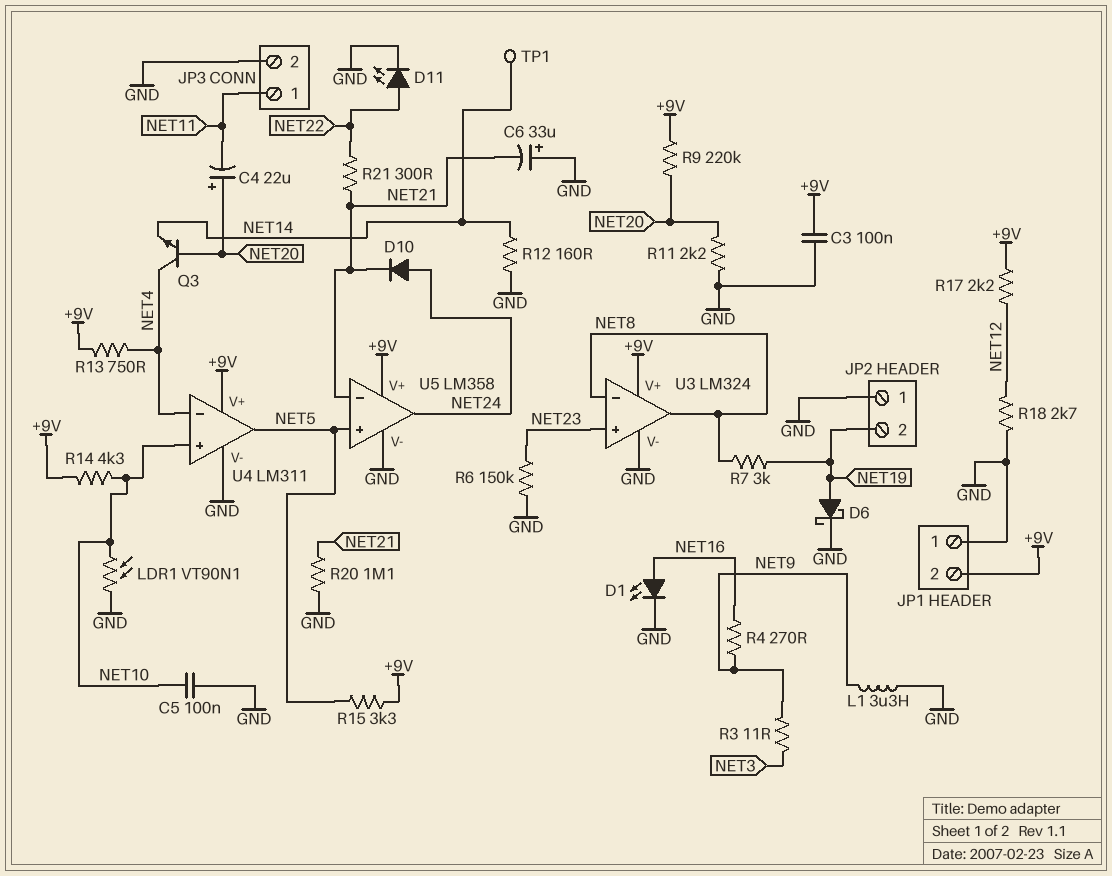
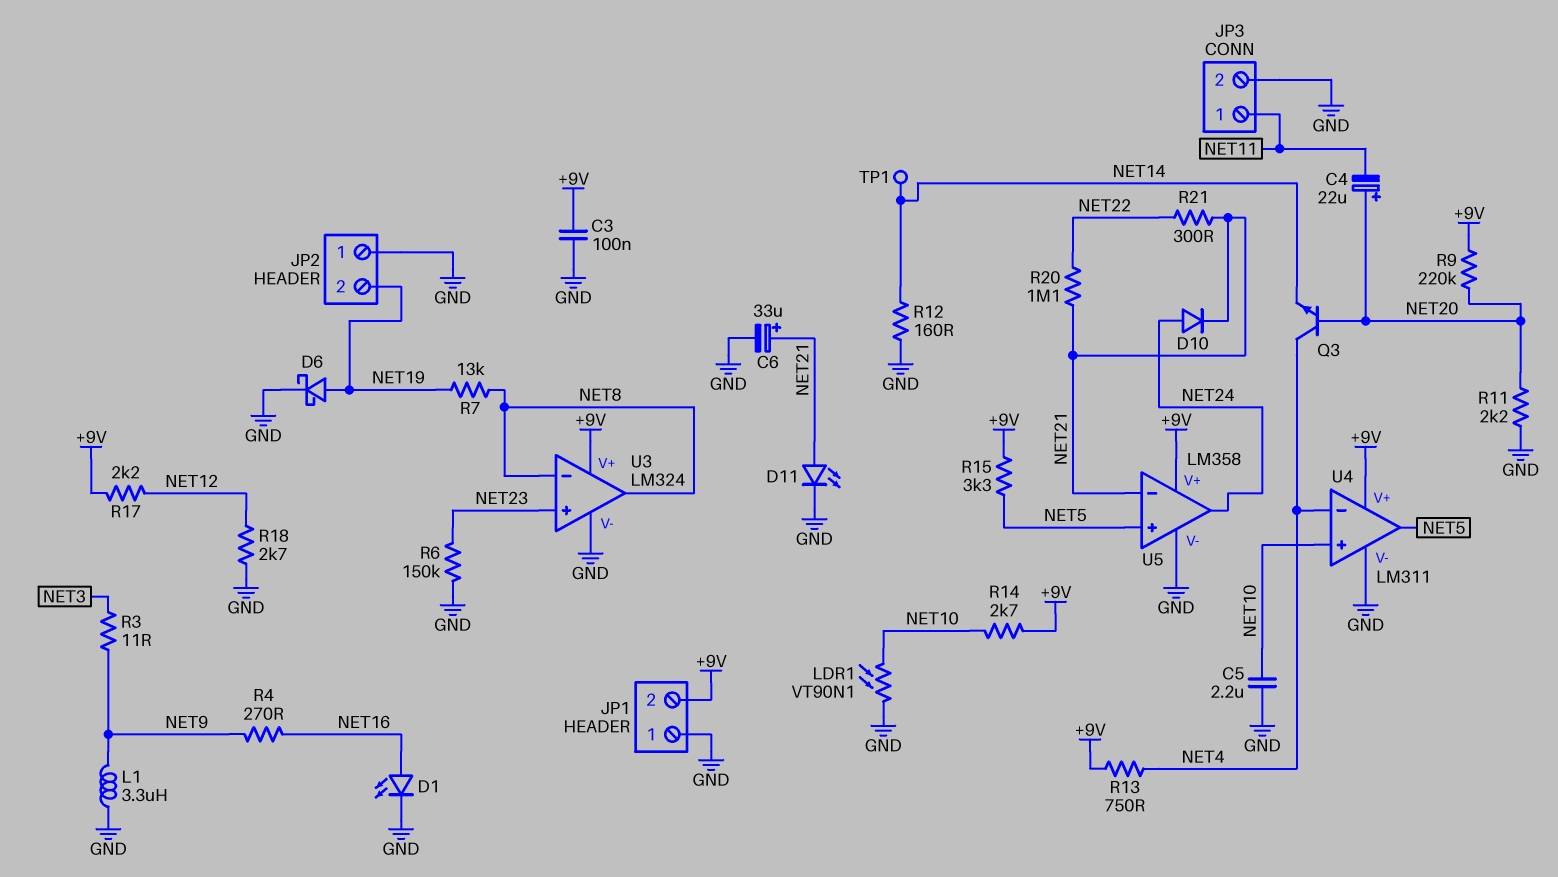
C5: 100nF (GND, NET10) -> 2.2uF (GND, NET10)
C6: 33uF (plus GND, minus NET21) -> 33uF (plus NET21, minus GND)
D11: LED (A NET22, K GND) -> LED (A NET21, K GND)
R7: 3k (NET8, NET19) -> 13k (NET8, NET19)
R14: 4.3k (+9V, NET10) -> 2.7k (+9V, NET10)
R20: 1.1M (GND, NET21) -> 1.1M (NET21, NET22)

